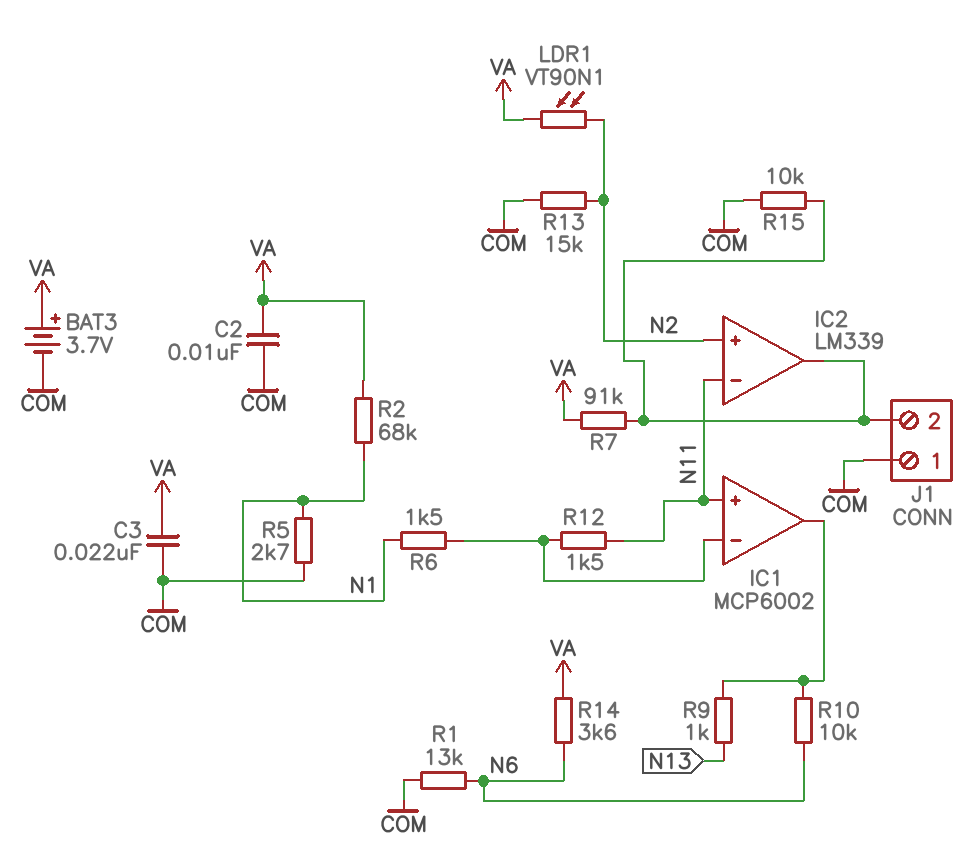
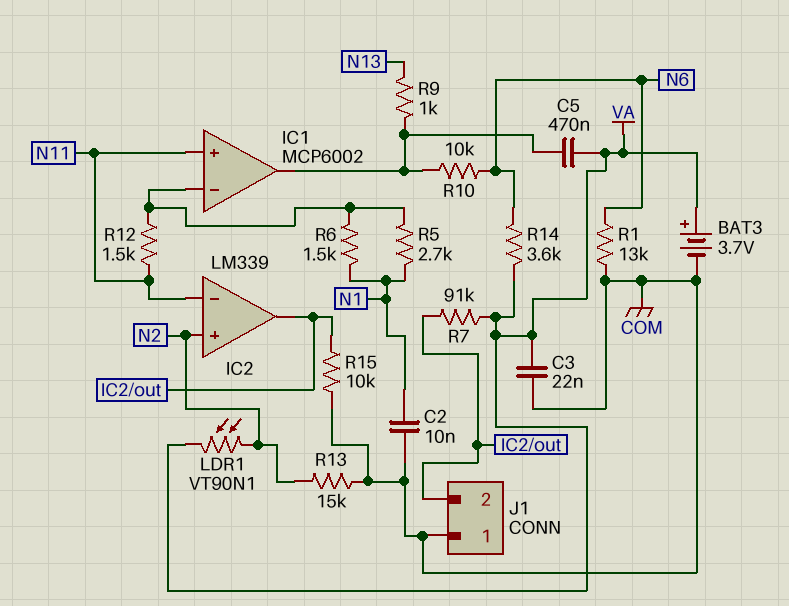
C2: 10nF (COM, VA) -> 10nF (COM, N1)
C5: none -> 470nF (IC1/out, VA)
R2: 68k (N1, VA) -> none
R5: 2.7k (COM, N1) -> 2.7k (IC1/in-, N1)

